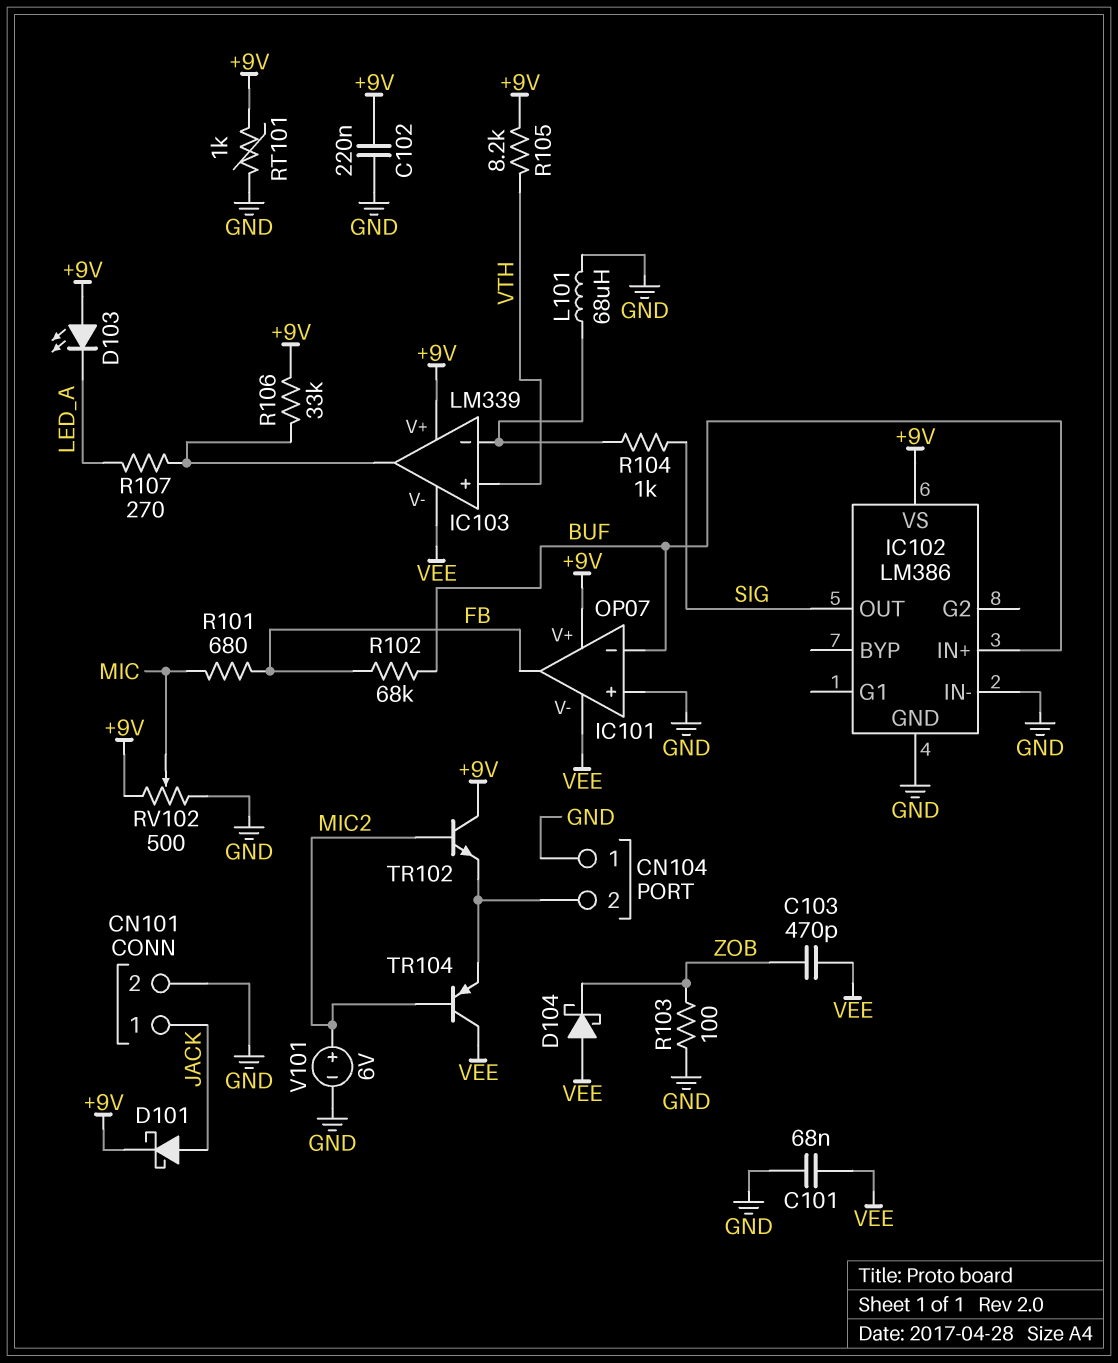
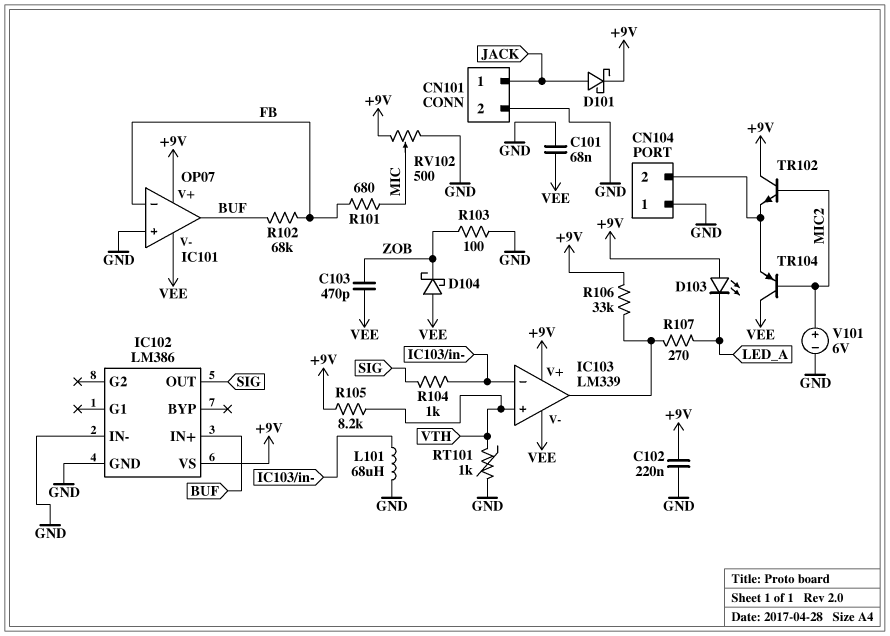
IC101 pin in-: BUF -> FB
IC101 pin out: FB -> BUF
RT101: 1k (+9V, GND) -> 1k (GND, VTH)

